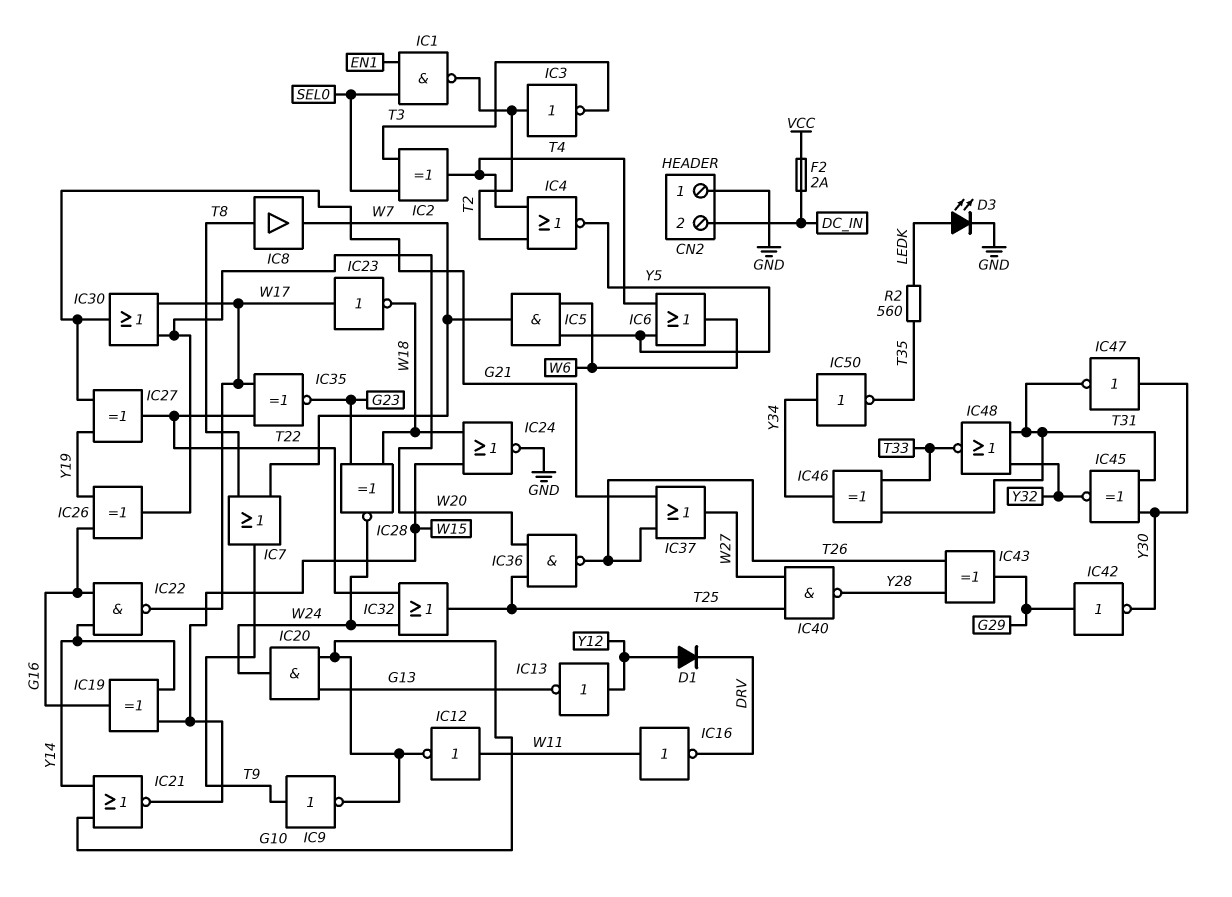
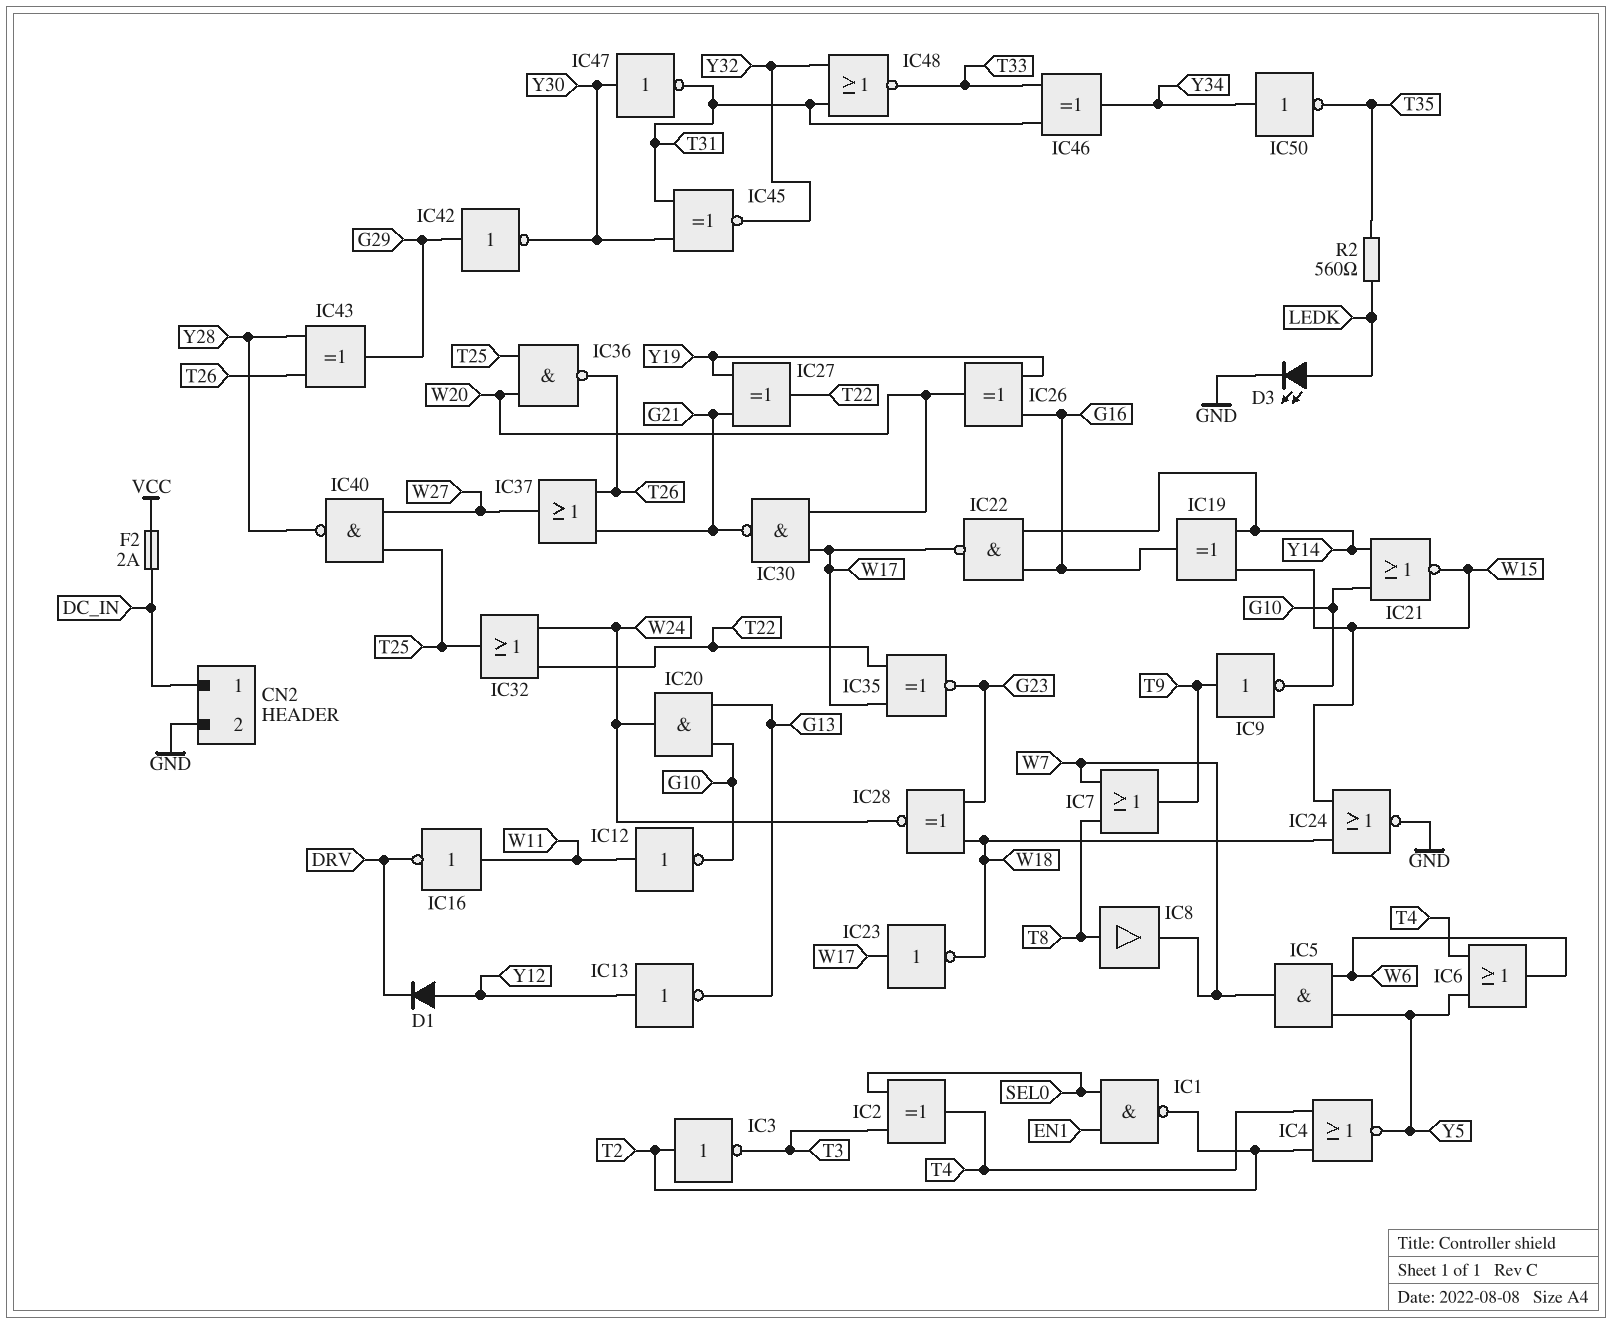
CN2 pin 1: GND -> DC_IN
CN2 pin 2: DC_IN -> GND
IC30: OR (in W17, in W20, out G21) -> NAND (in W17, in W20, out G21)

